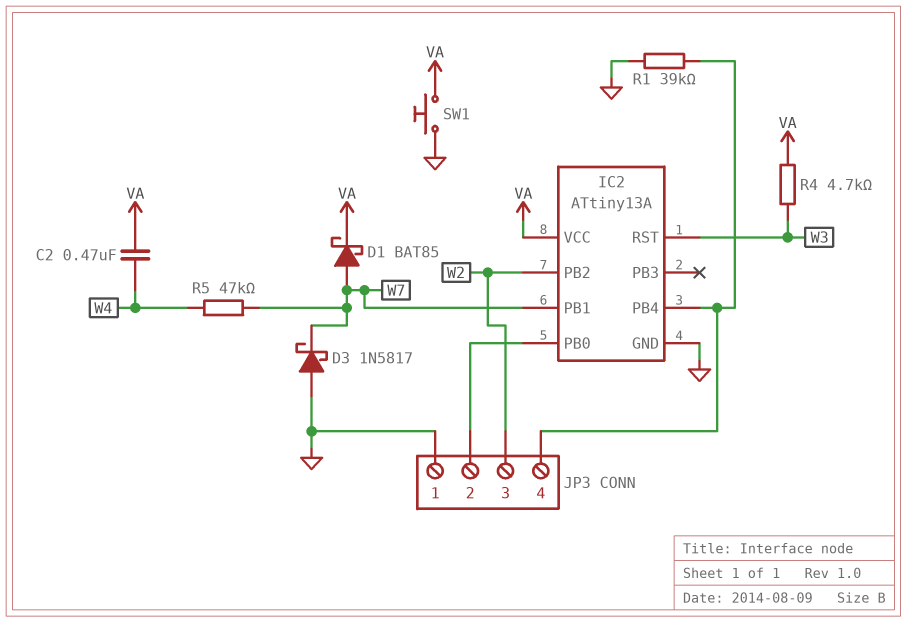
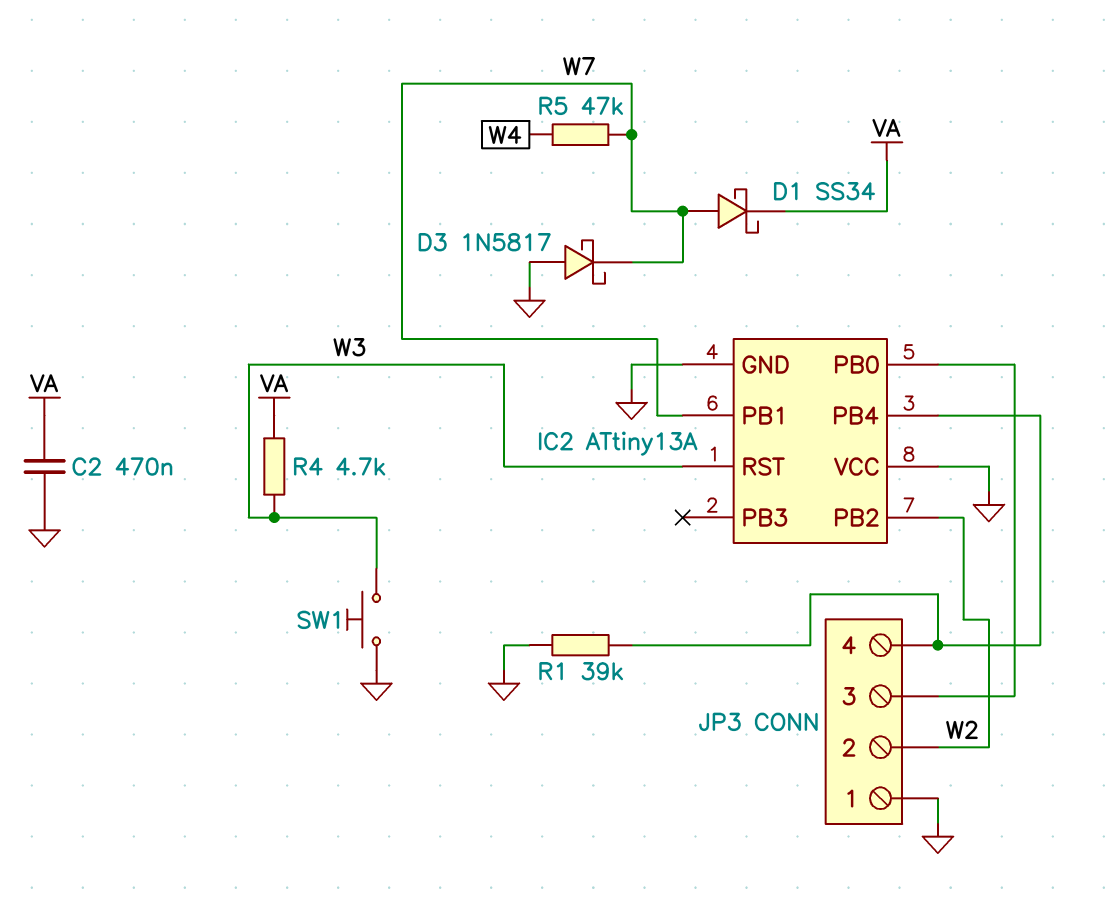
C2: 470nF (VA, W4) -> 470nF (GND, VA)
D1: schottky BAT85 (A W7, K VA) -> schottky SS34 (A W7, K VA)
IC2 pin VCC: VA -> GND
JP3 pin 2: IC2/PB0 -> W2
JP3 pin 3: W2 -> IC2/PB0
SW1: button (GND, VA) -> button (GND, W3)

